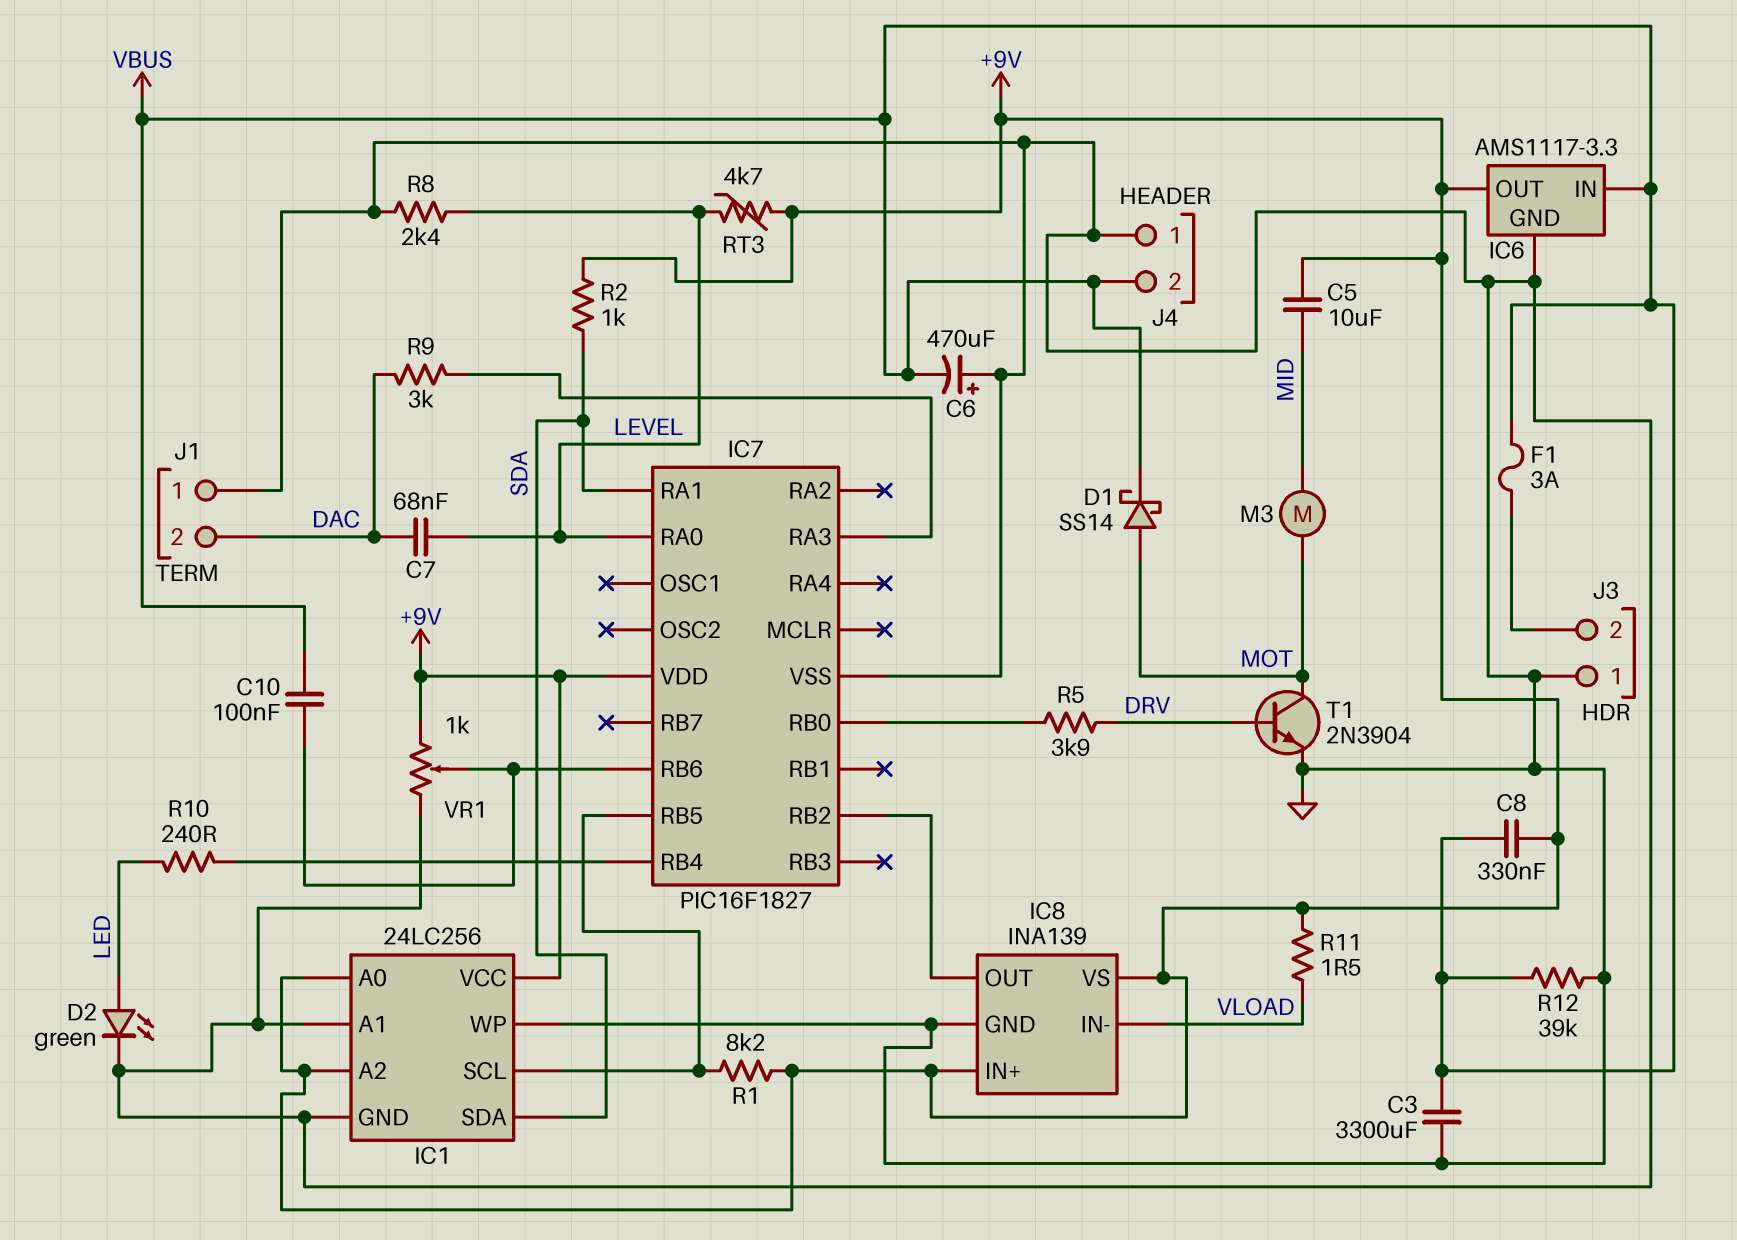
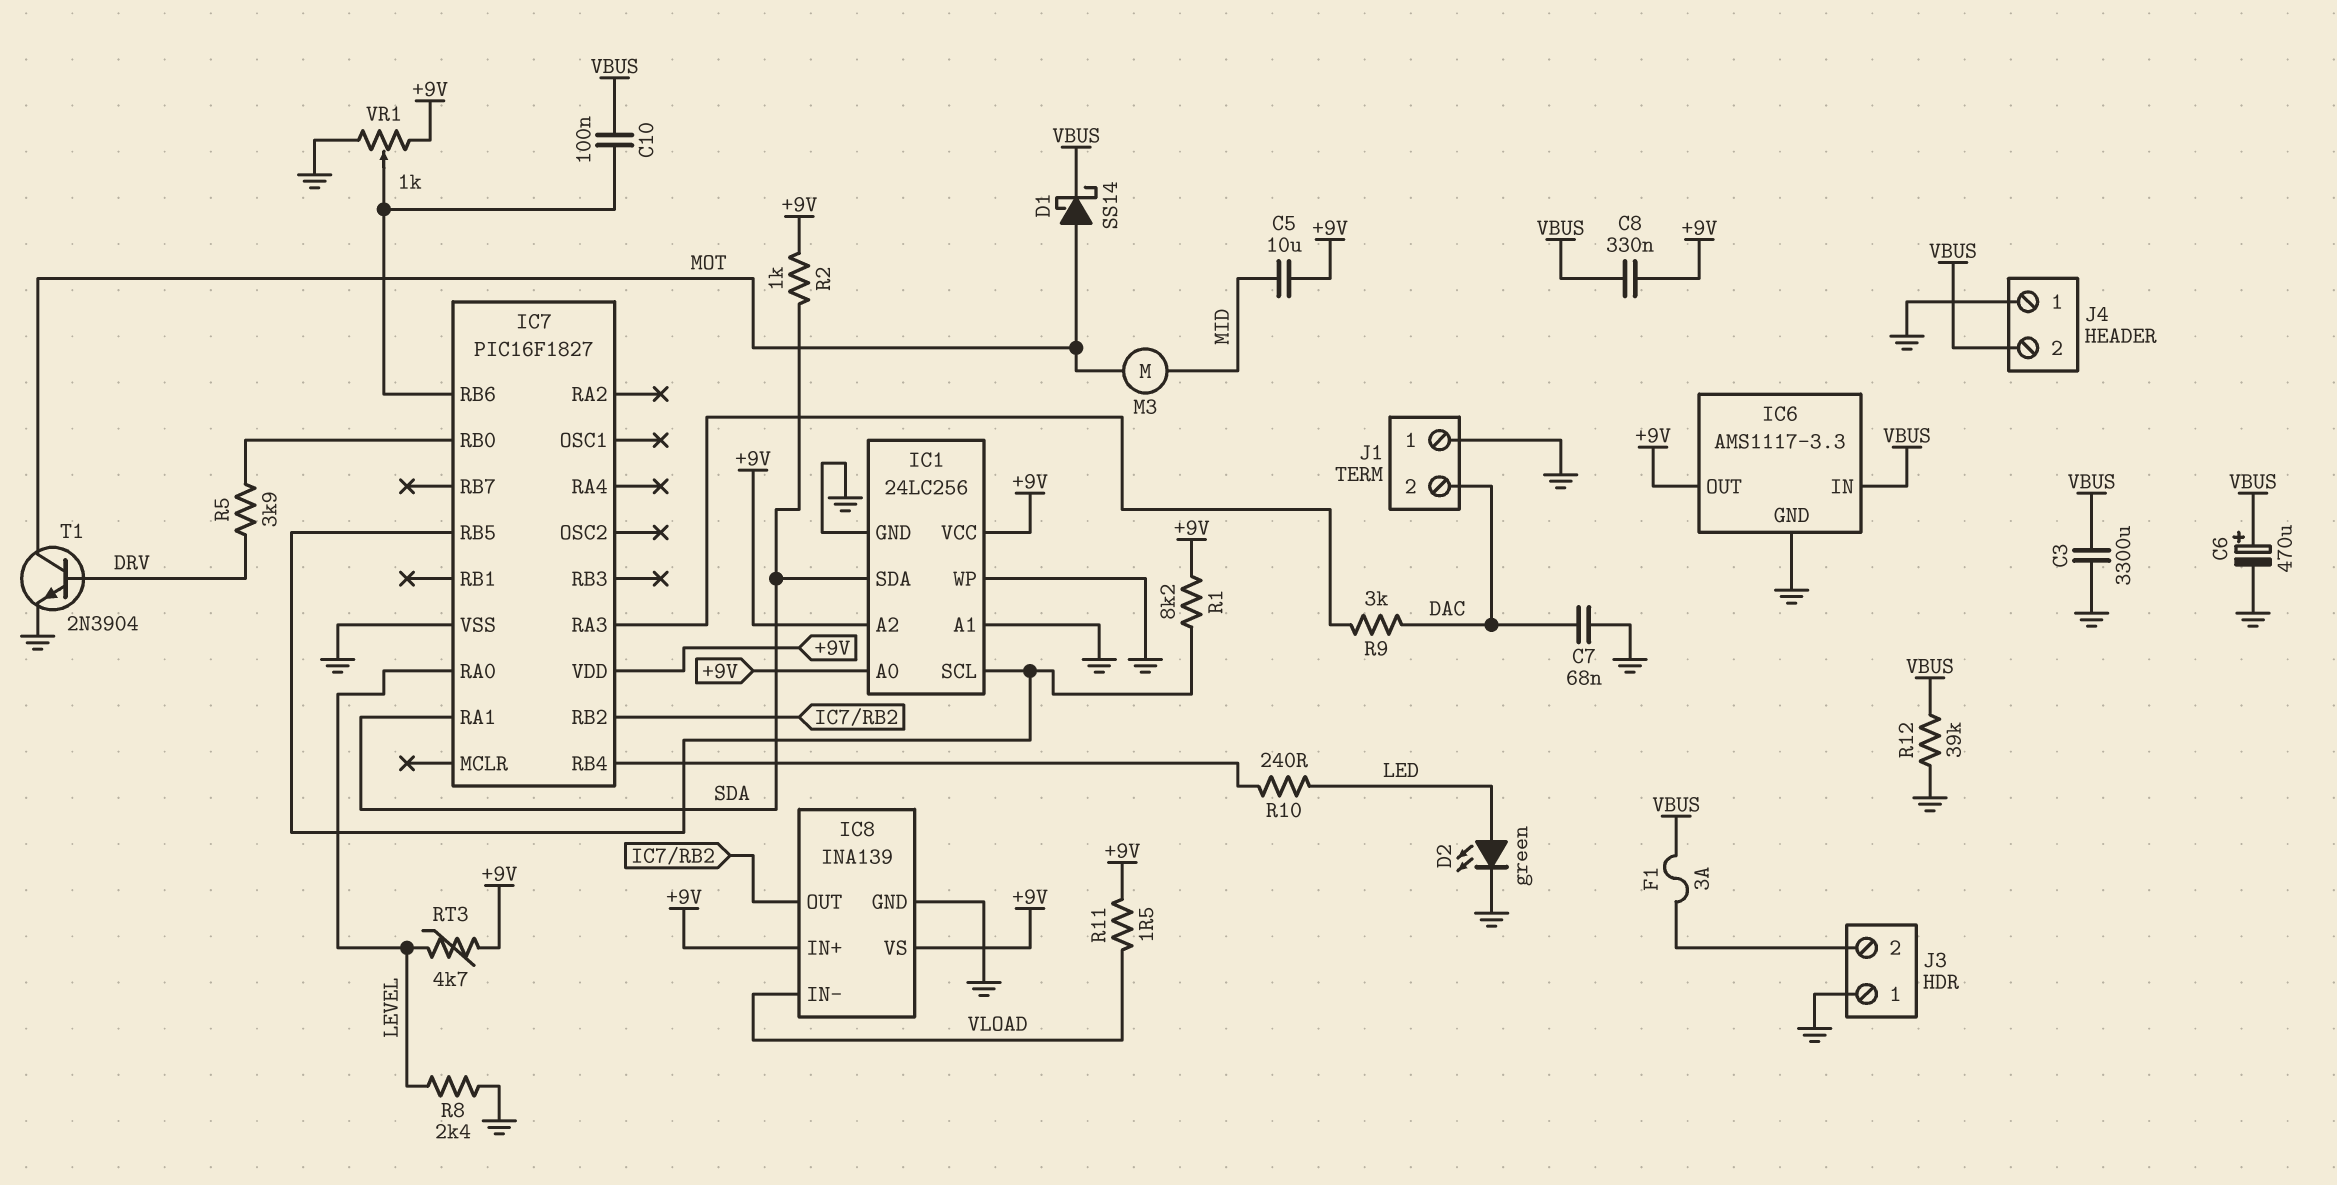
C6: 470uF (plus GND, minus VBUS) -> 470uF (plus VBUS, minus GND)
C7: 68nF (DAC, LEVEL) -> 68nF (DAC, GND)

